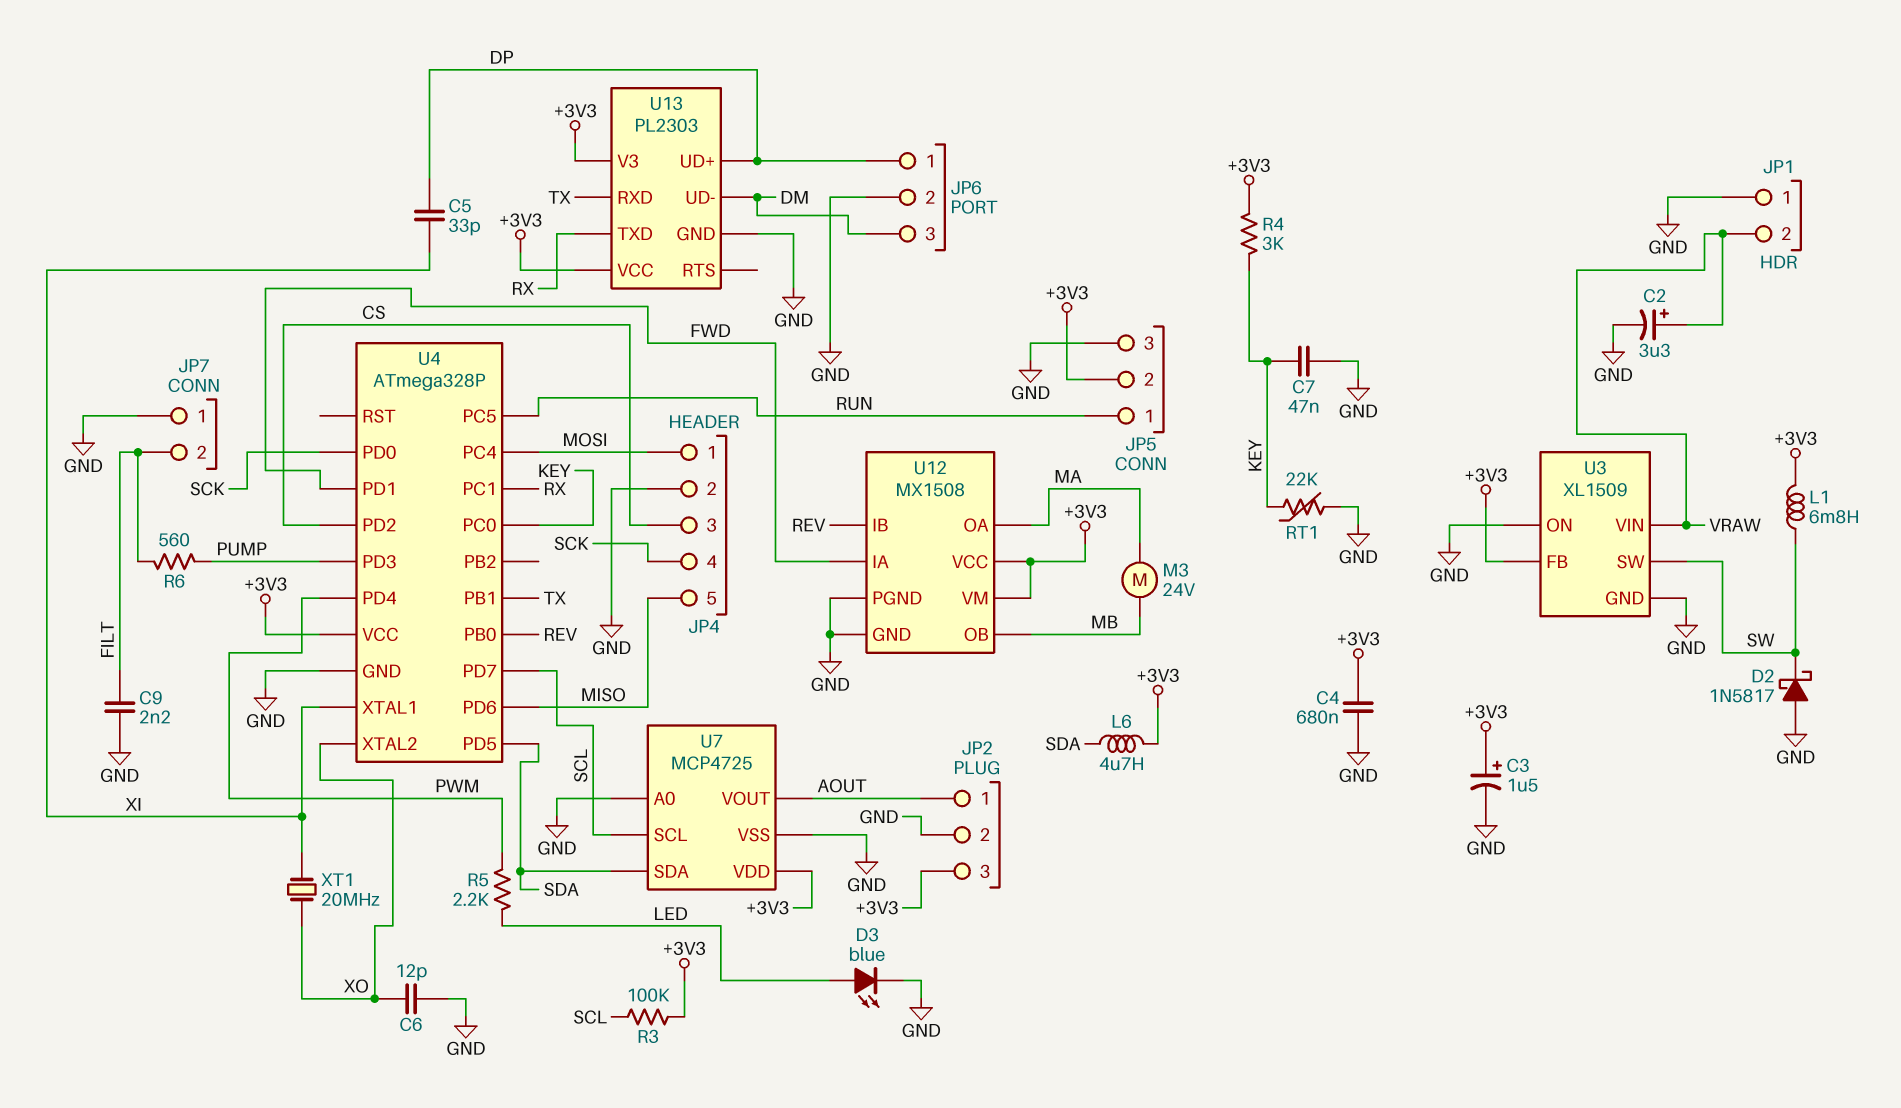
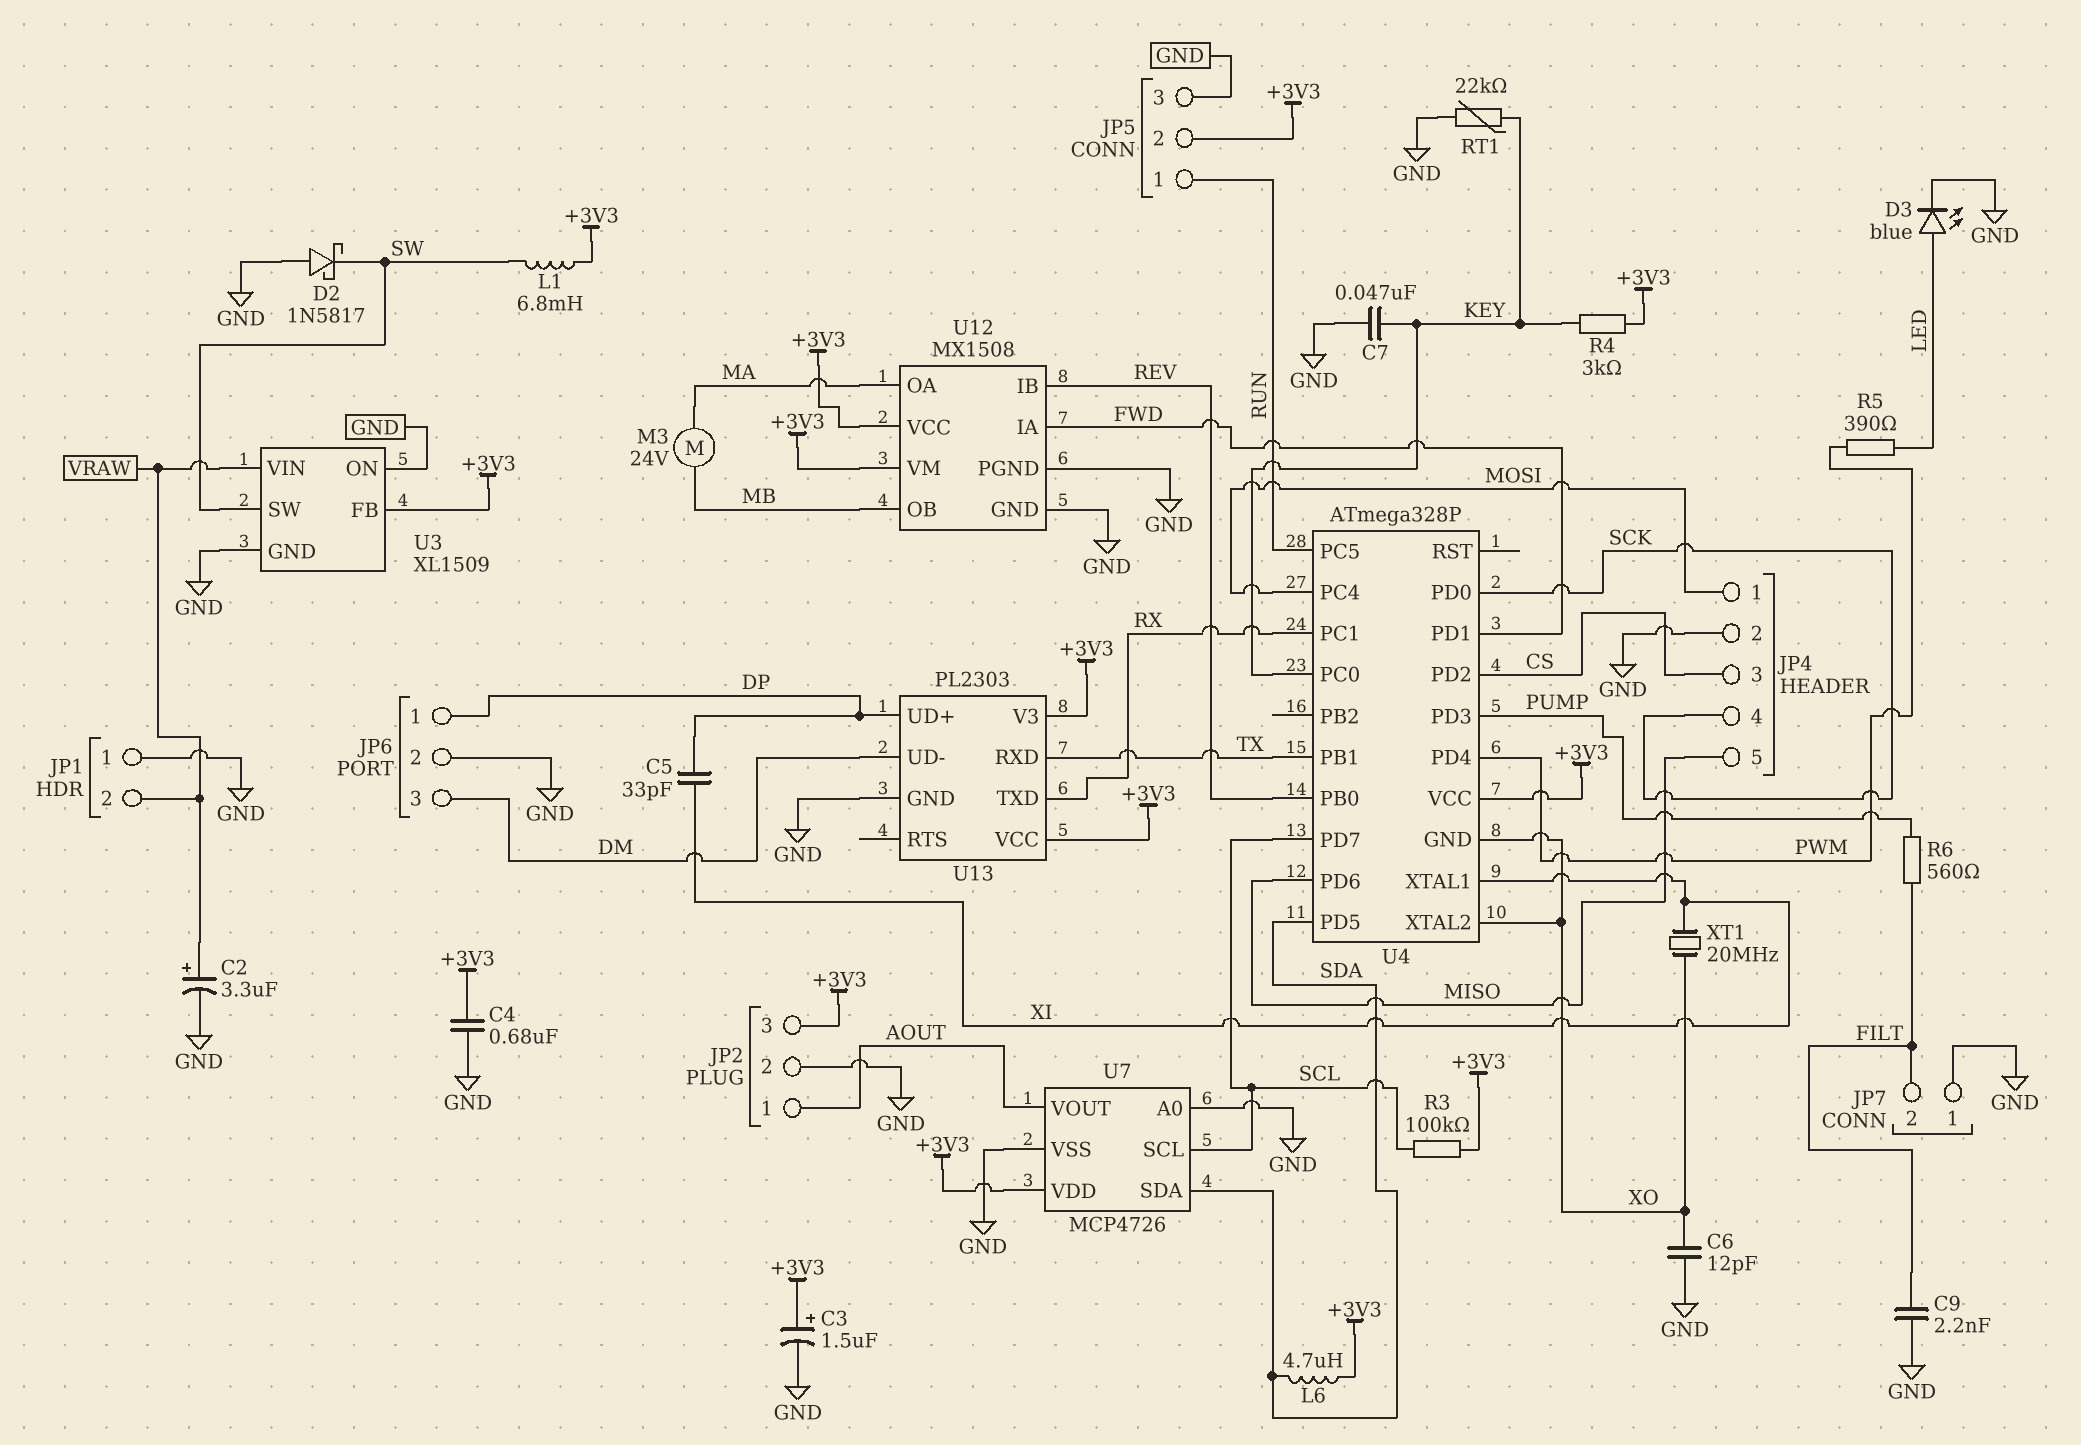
R5: 2.2k (LED, PWM) -> 390 (LED, PWM)
U4 pin GND: GND -> XO
U7: MCP4725 -> MCP4726

